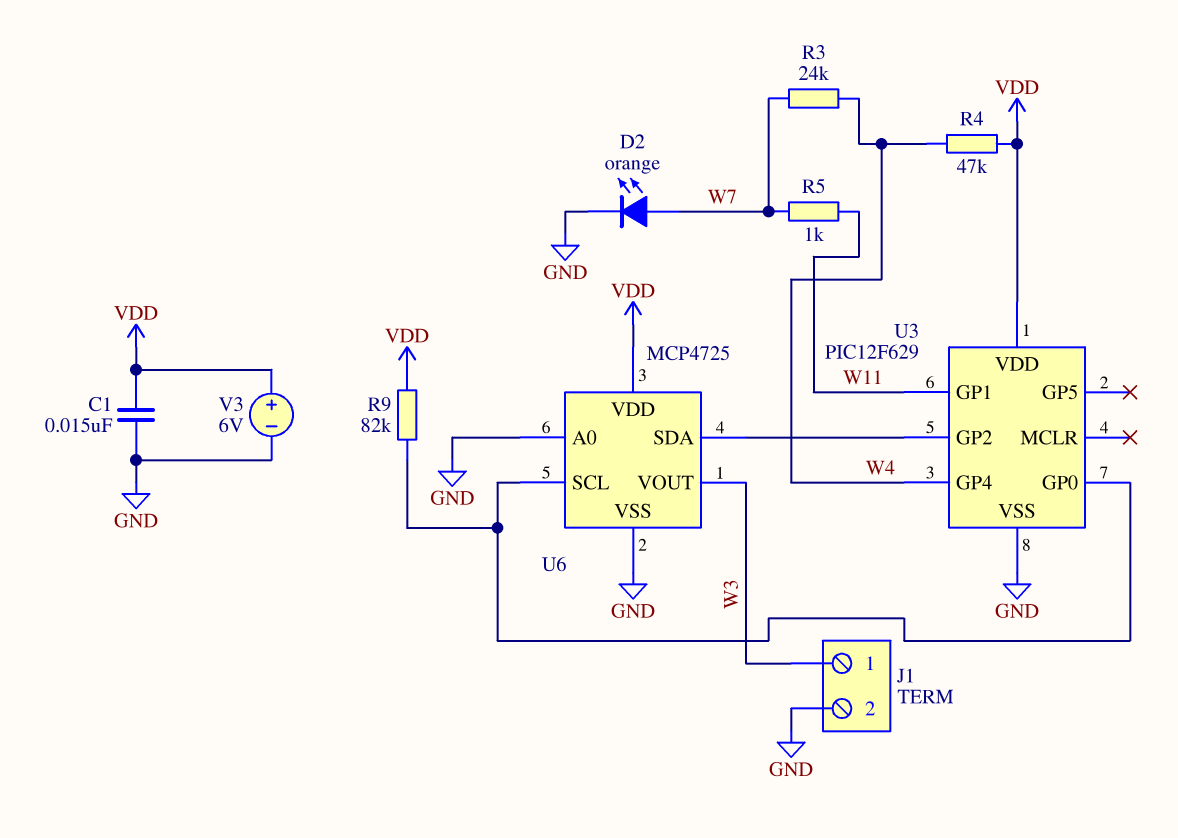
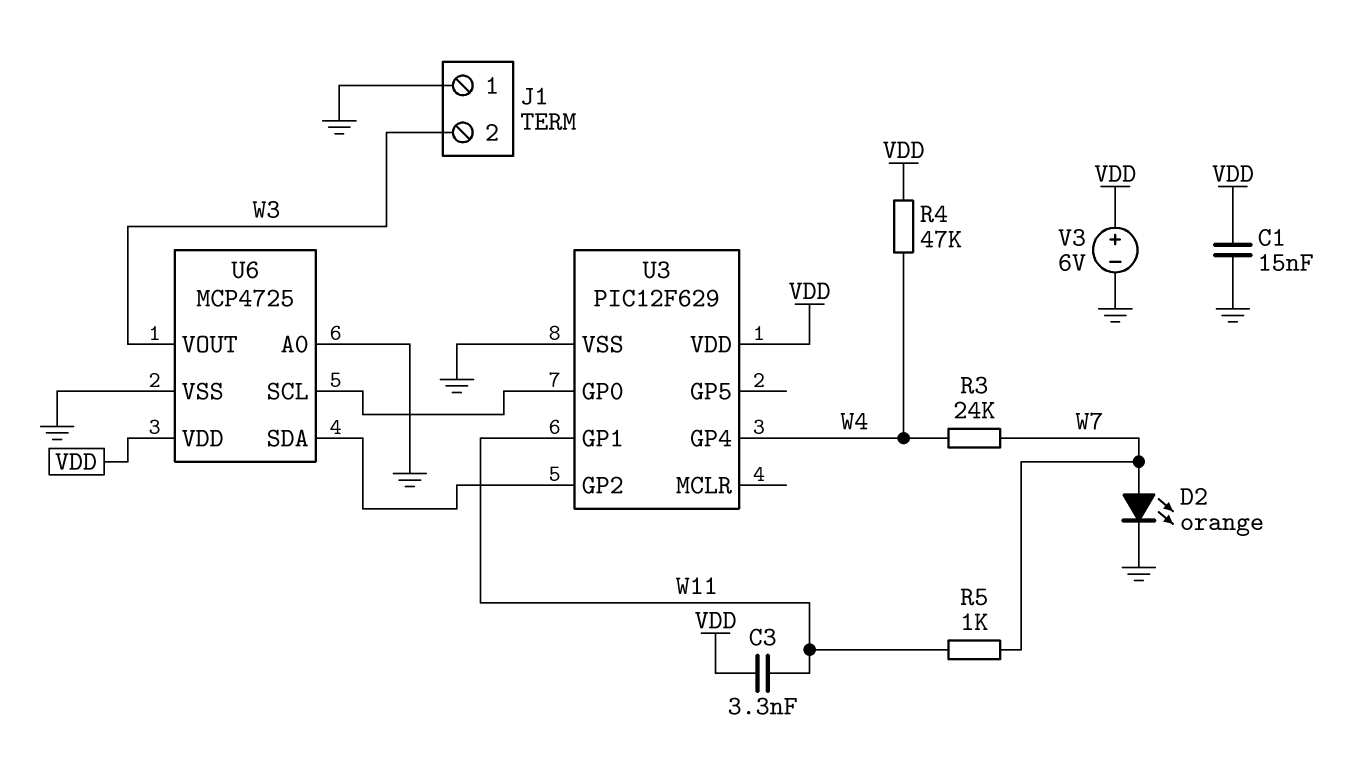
C3: none -> 3.3nF (VDD, W11)
J1 pin 1: W3 -> GND
J1 pin 2: GND -> W3
R9: 82k (U3/GP0, VDD) -> none

